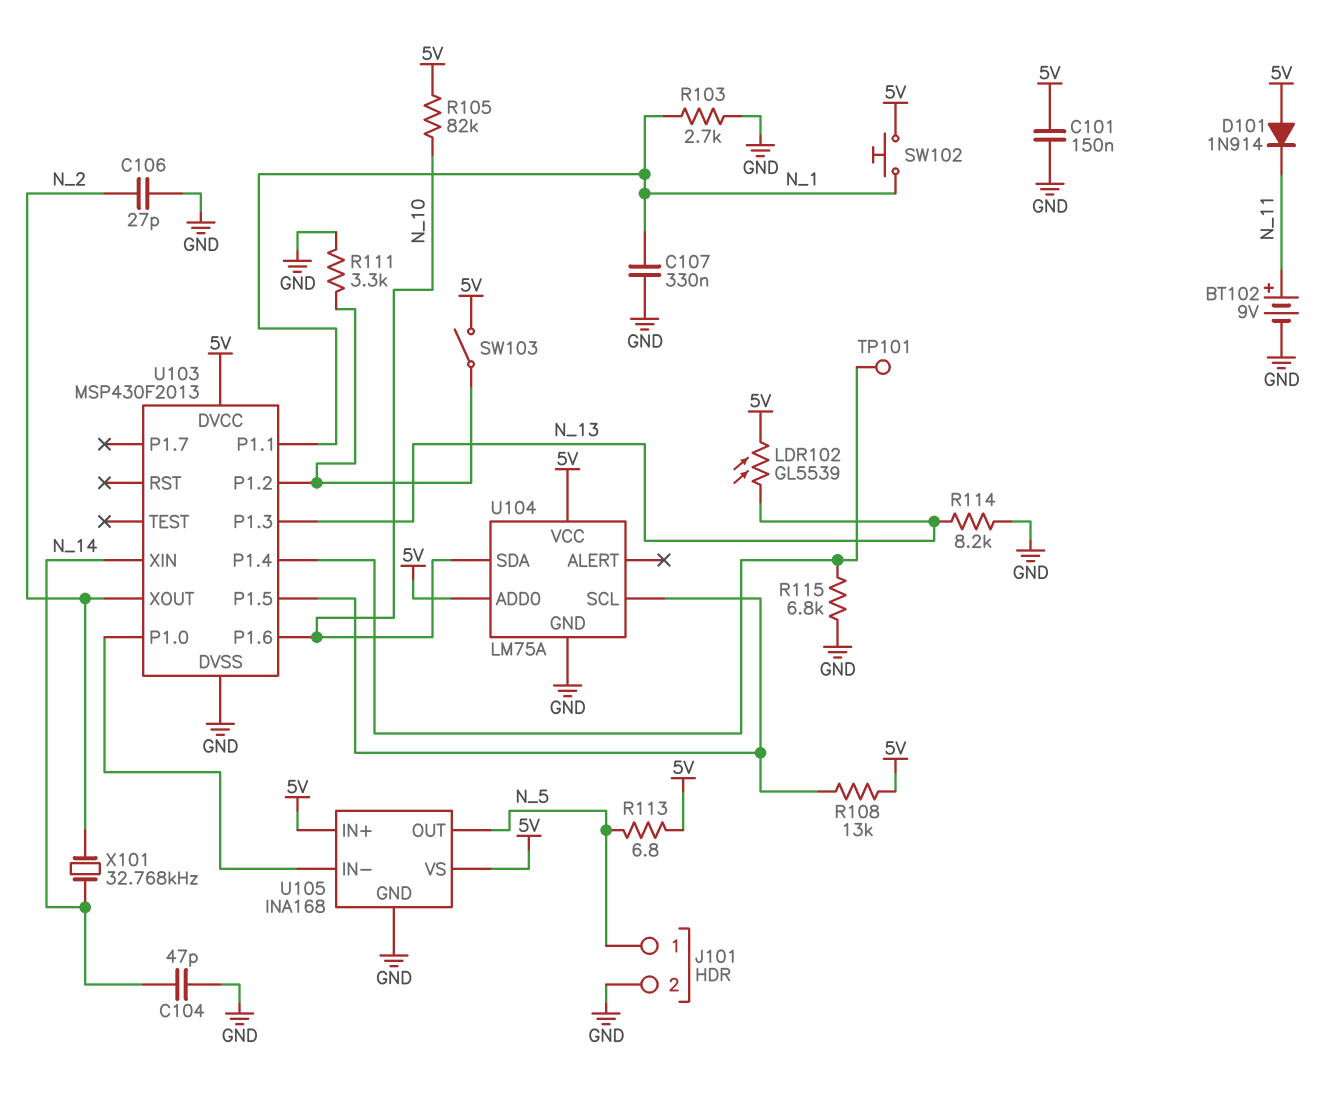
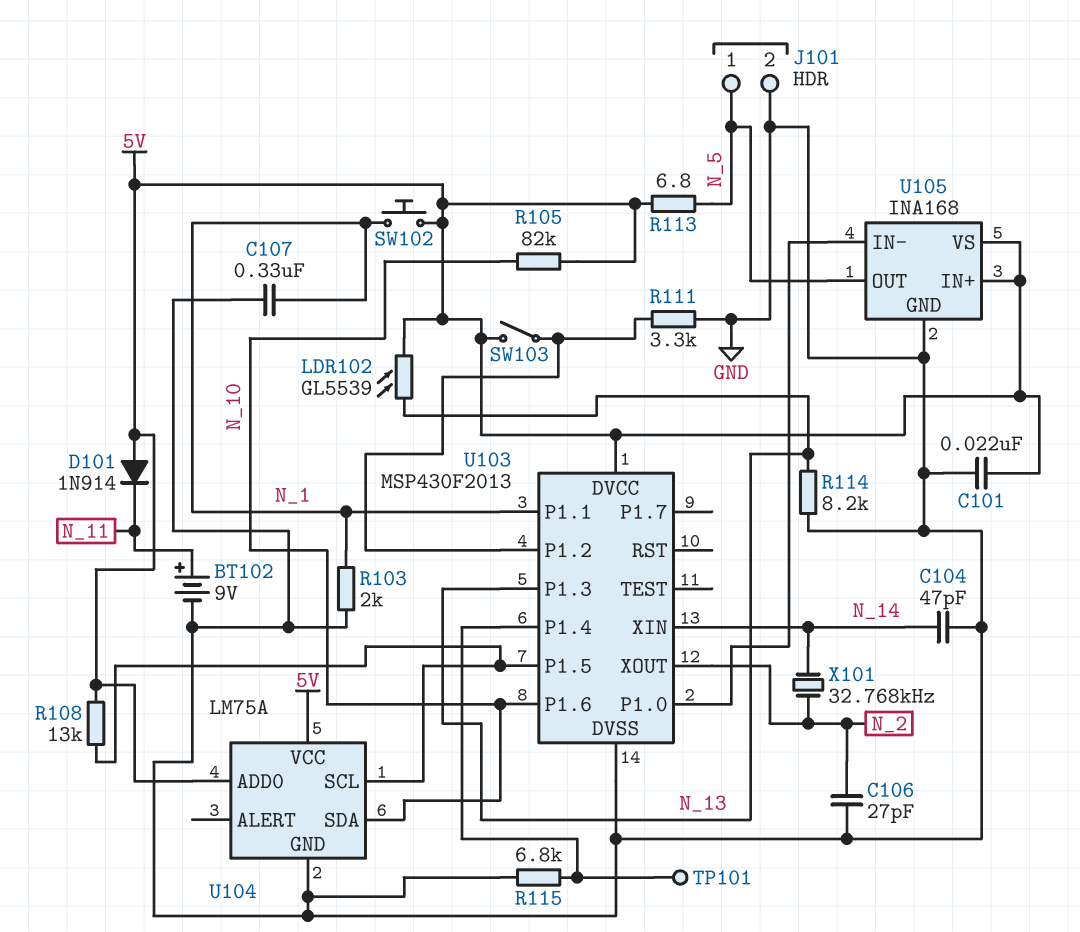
C101: 150nF (5V, GND) -> 22nF (5V, GND)
R103: 2.7k (GND, N_1) -> 2k (GND, N_1)

